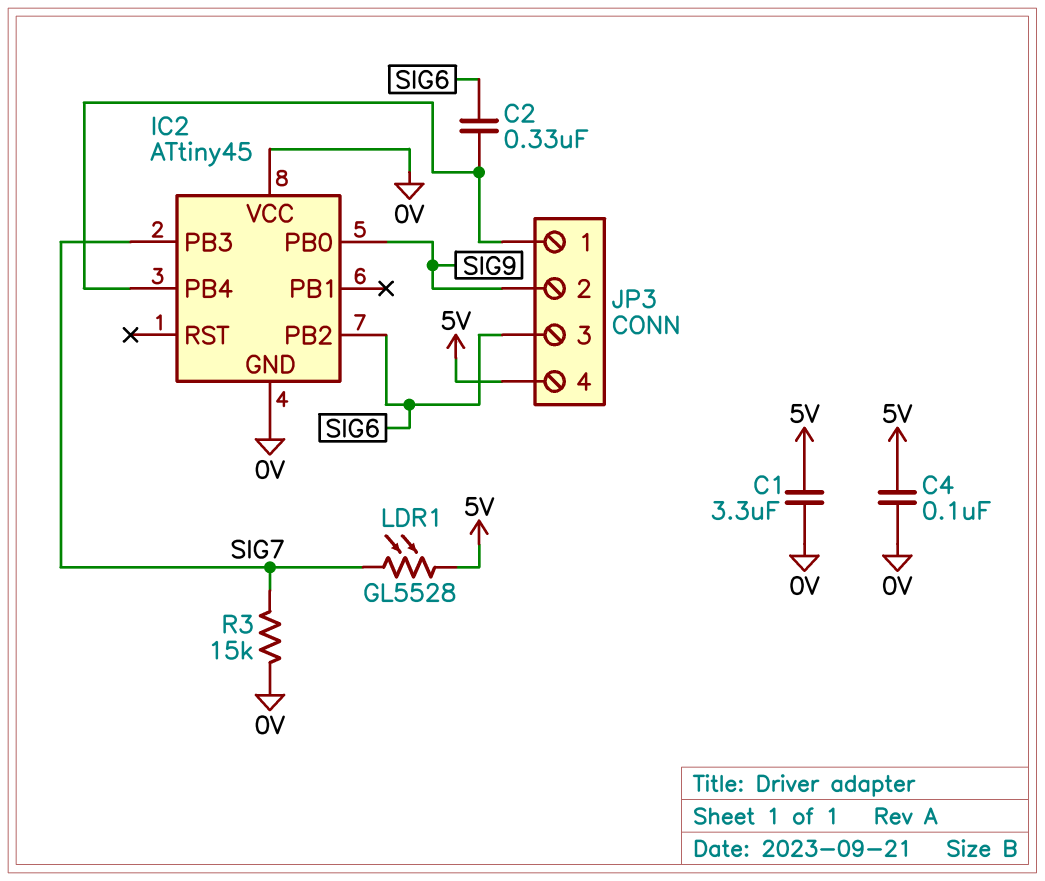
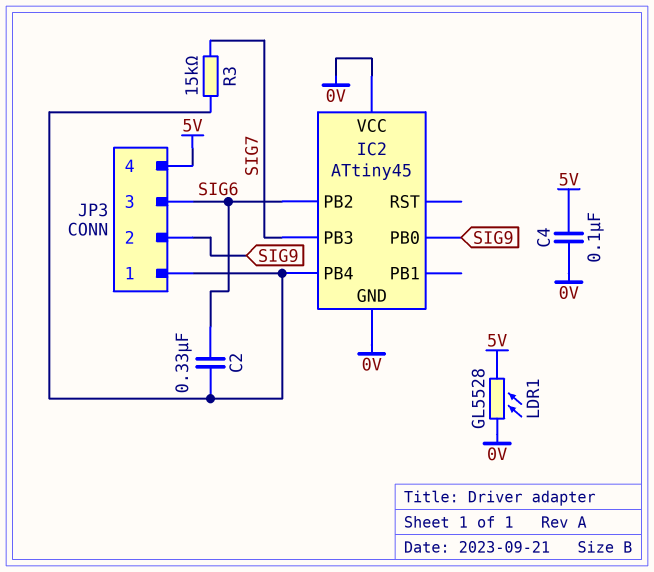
C1: 3.3uF (0V, 5V) -> none
LDR1: GL5528 (5V, SIG7) -> GL5528 (0V, 5V)
R3: 15k (0V, SIG7) -> 15k (IC2/PB4, SIG7)

